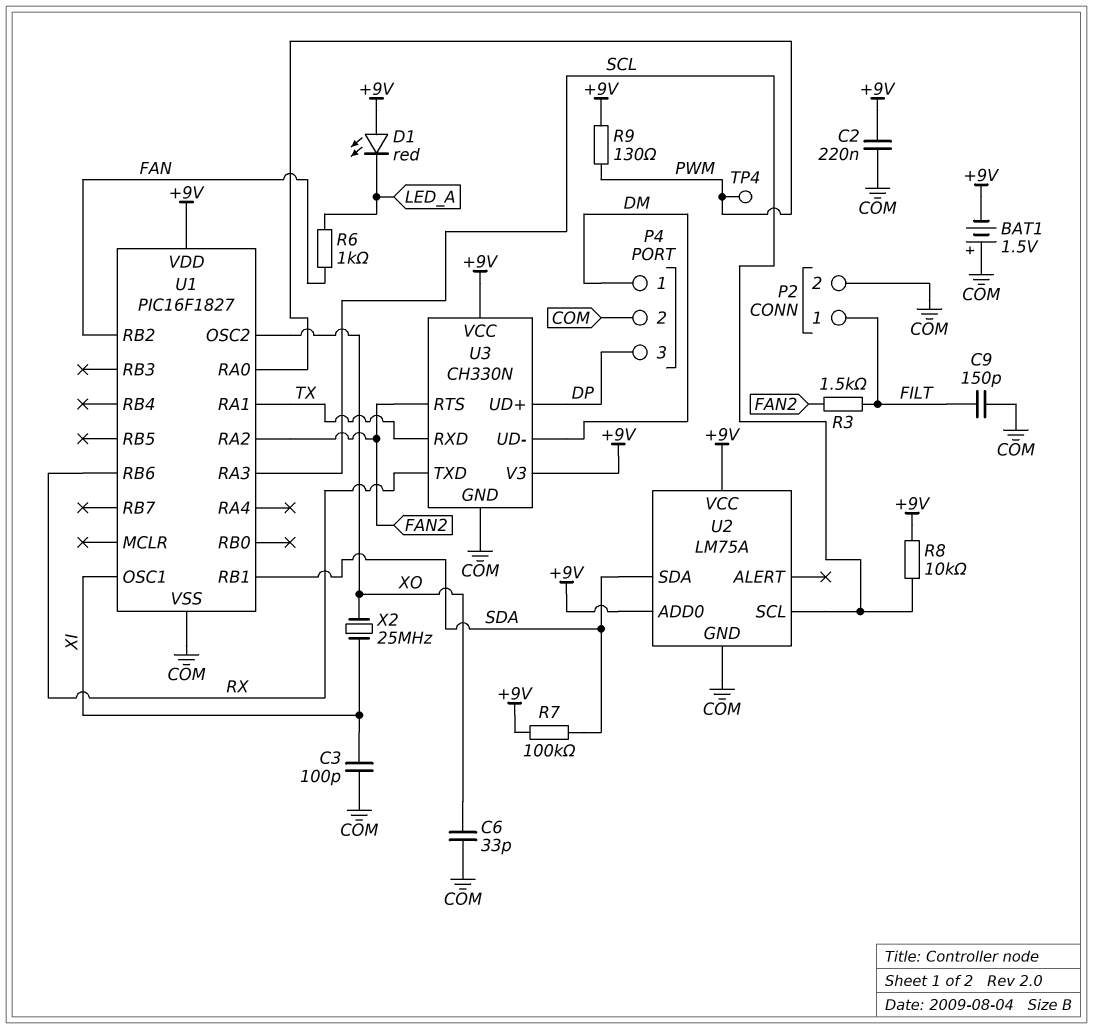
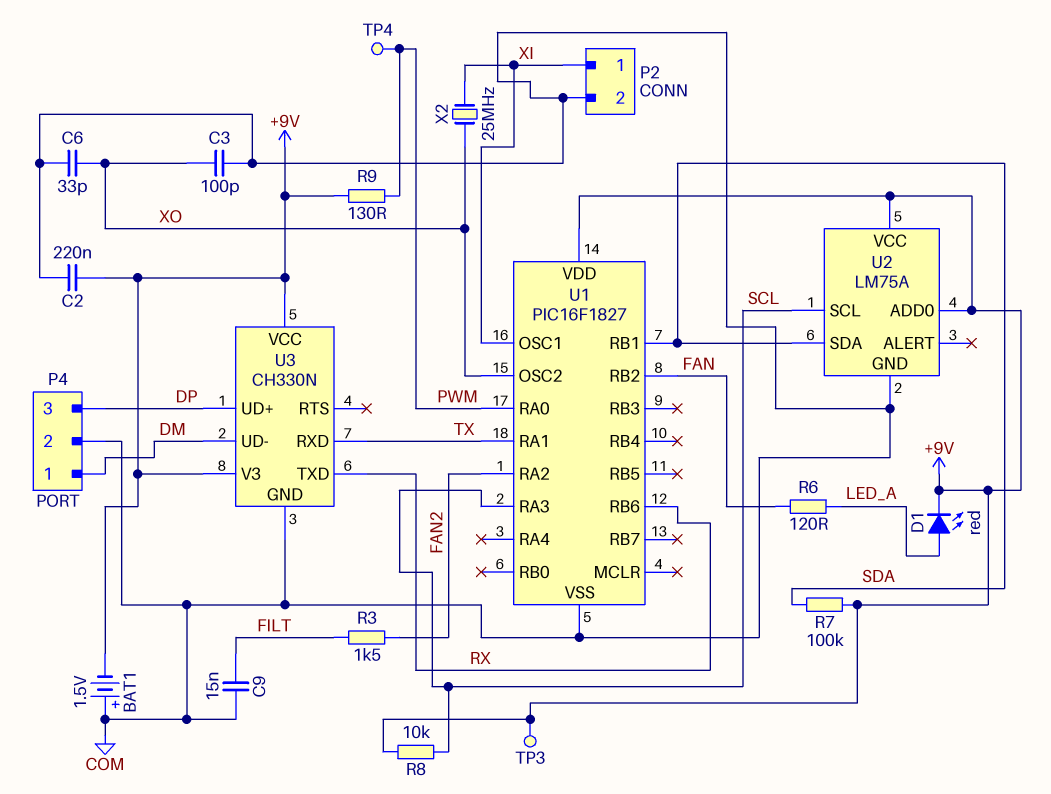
C3: 100pF (COM, XI) -> 100pF (COM, XO)
C9: 150pF (COM, FILT) -> 15nF (COM, FILT)
D1: LED red (A +9V, K LED_A) -> LED red (A LED_A, K +9V)
P2 pin 1: FILT -> XI
R6: 1k (FAN, LED_A) -> 120 (FAN, LED_A)
TP3: none -> test point (+9V)
U3 pin RTS: FAN2 -> none

